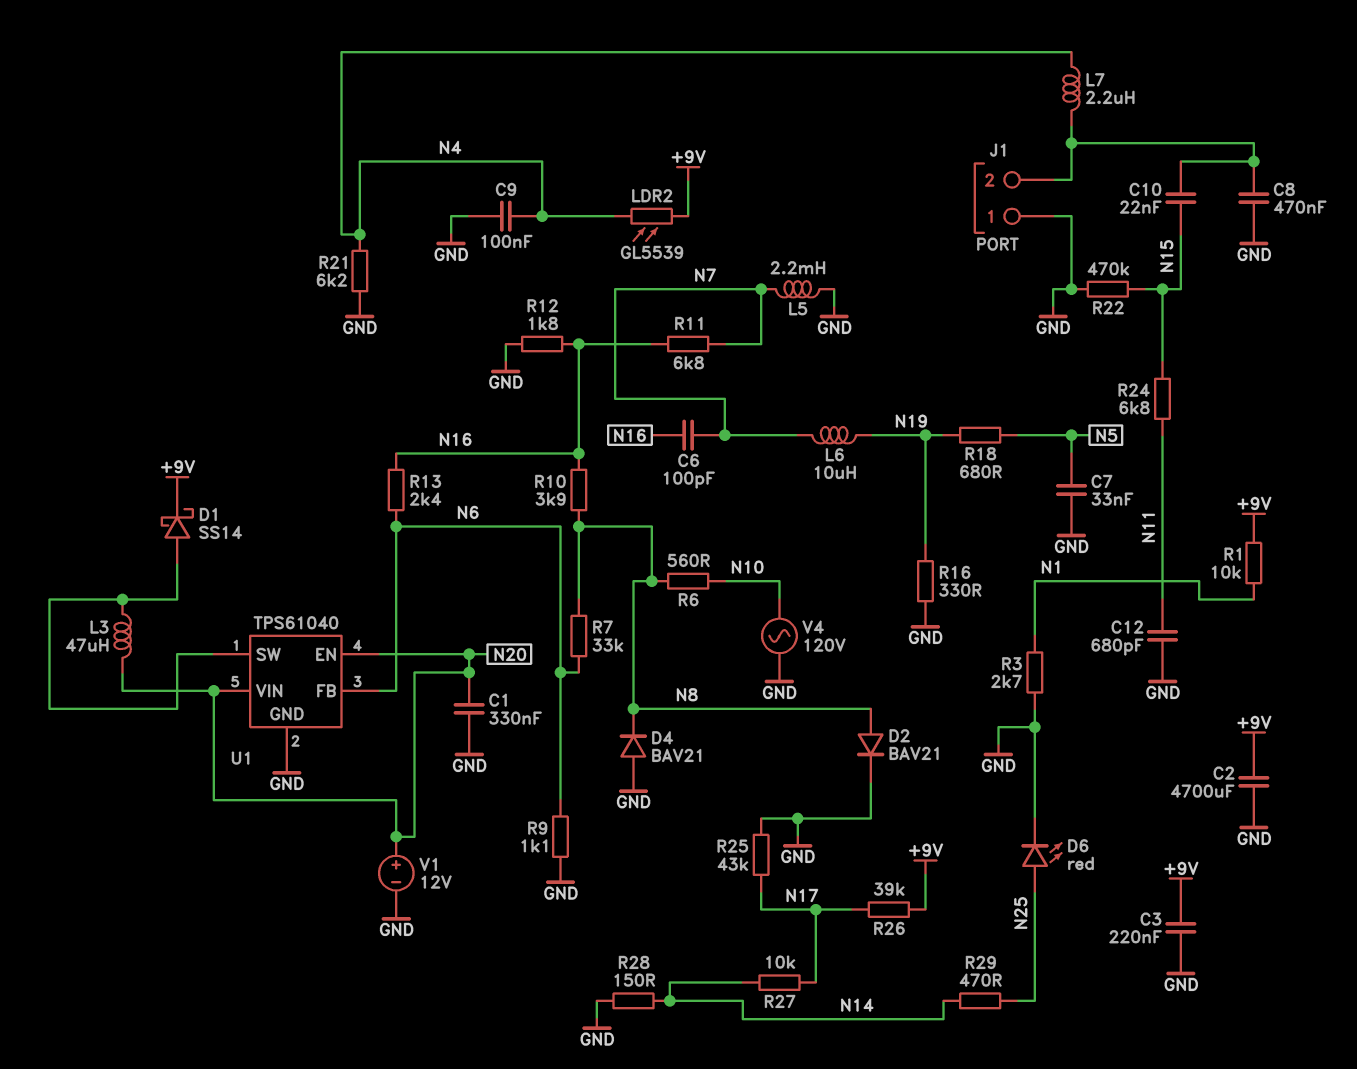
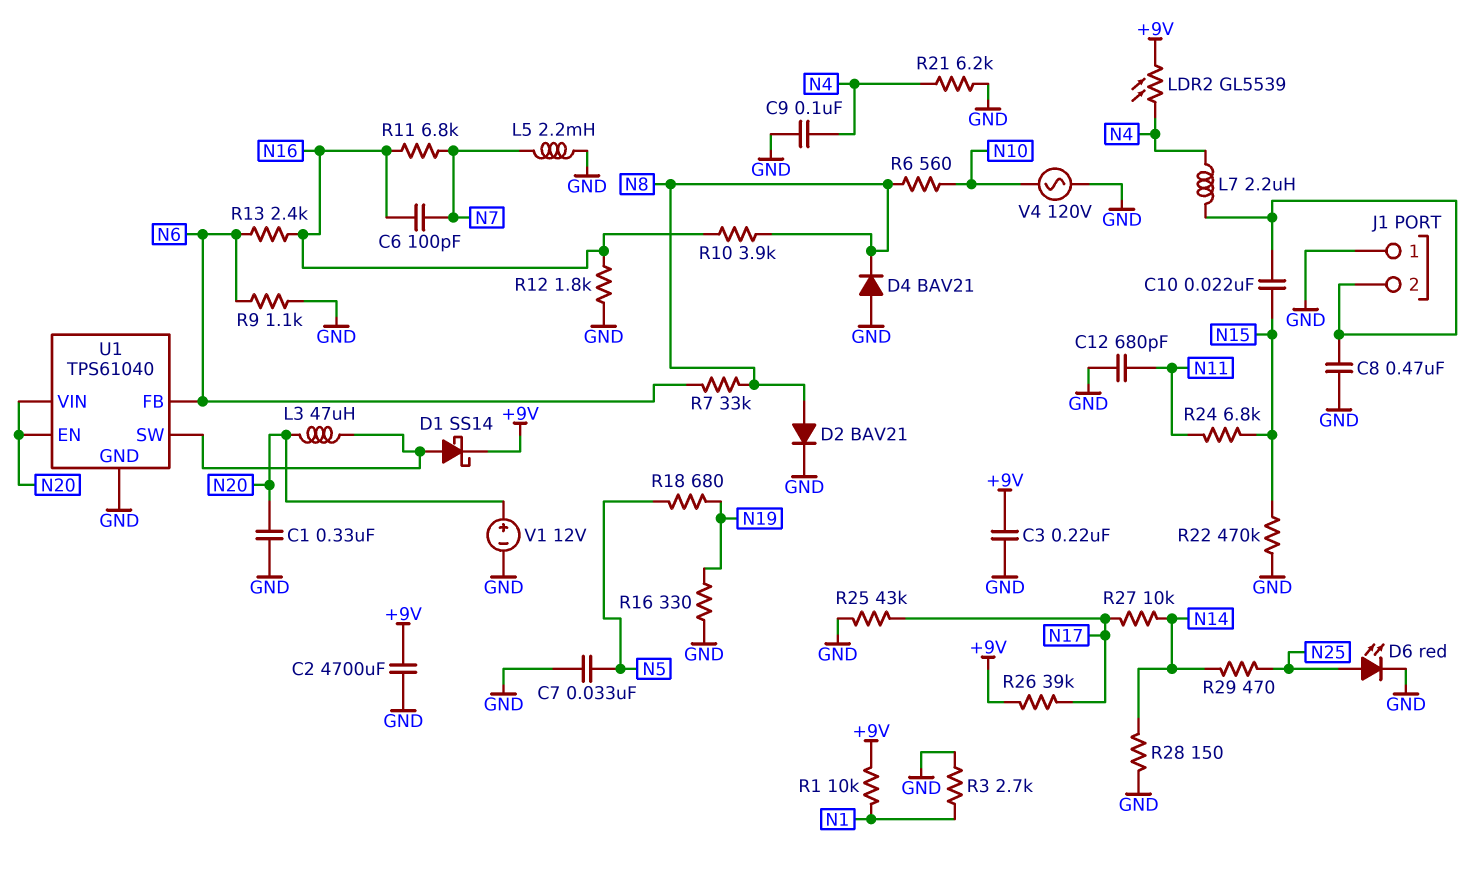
L6: 10uH (N7, N19) -> none

